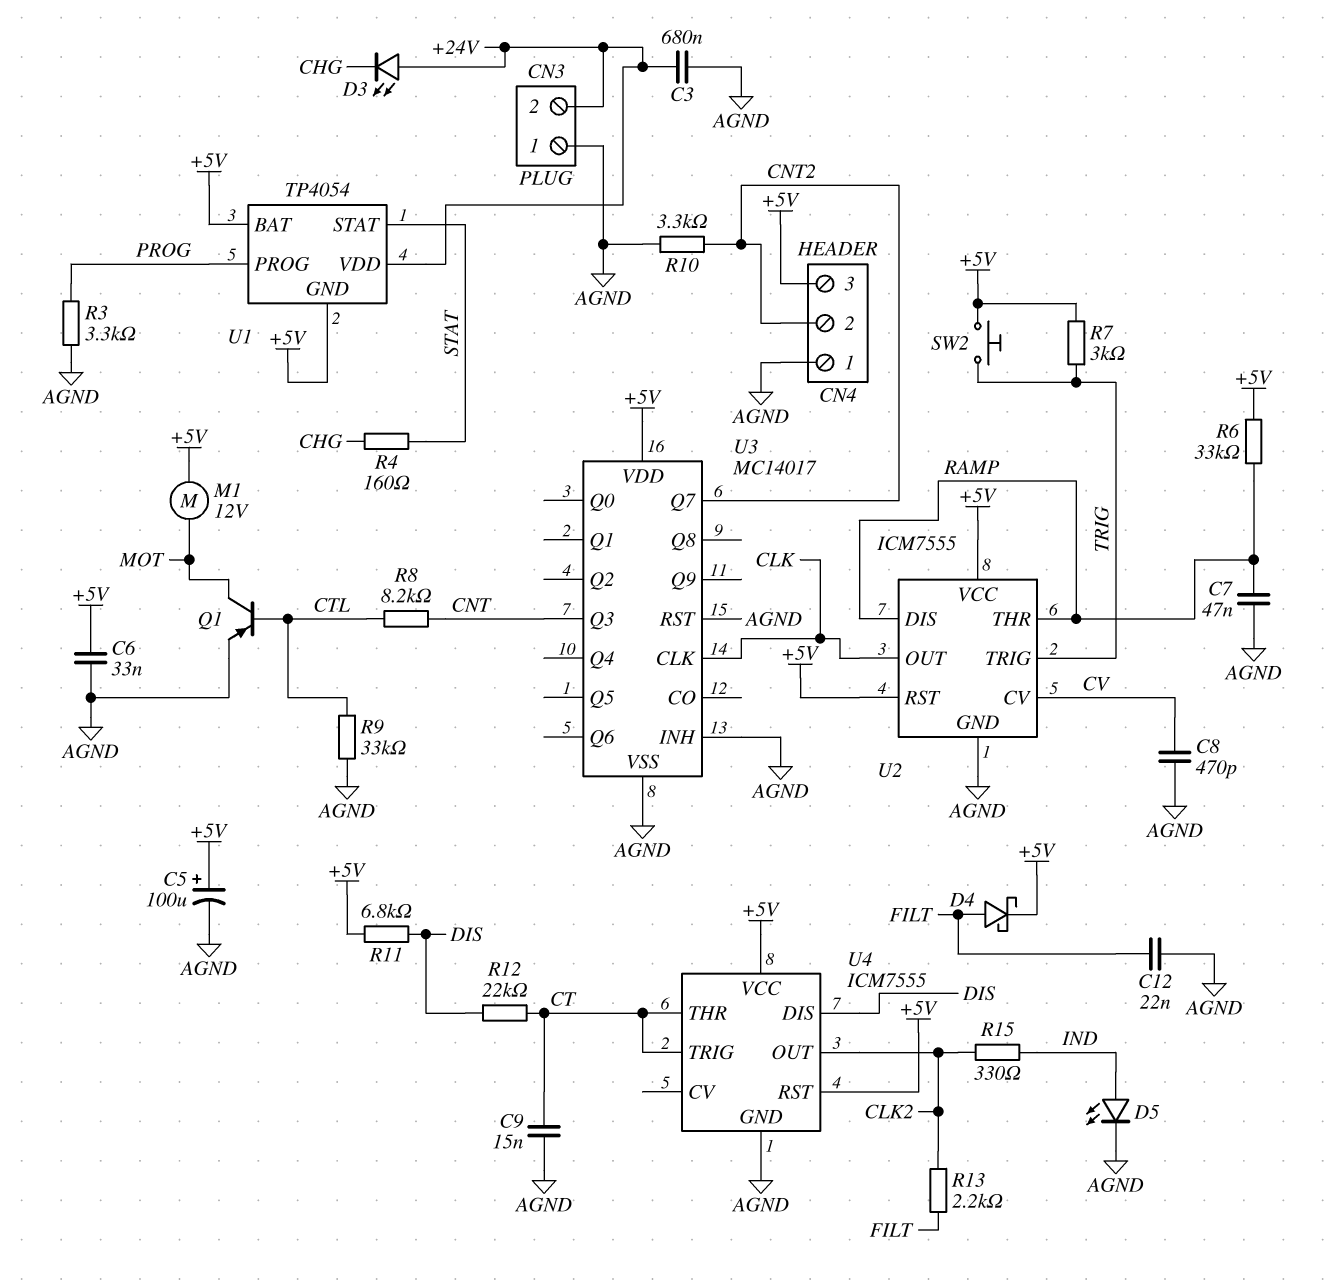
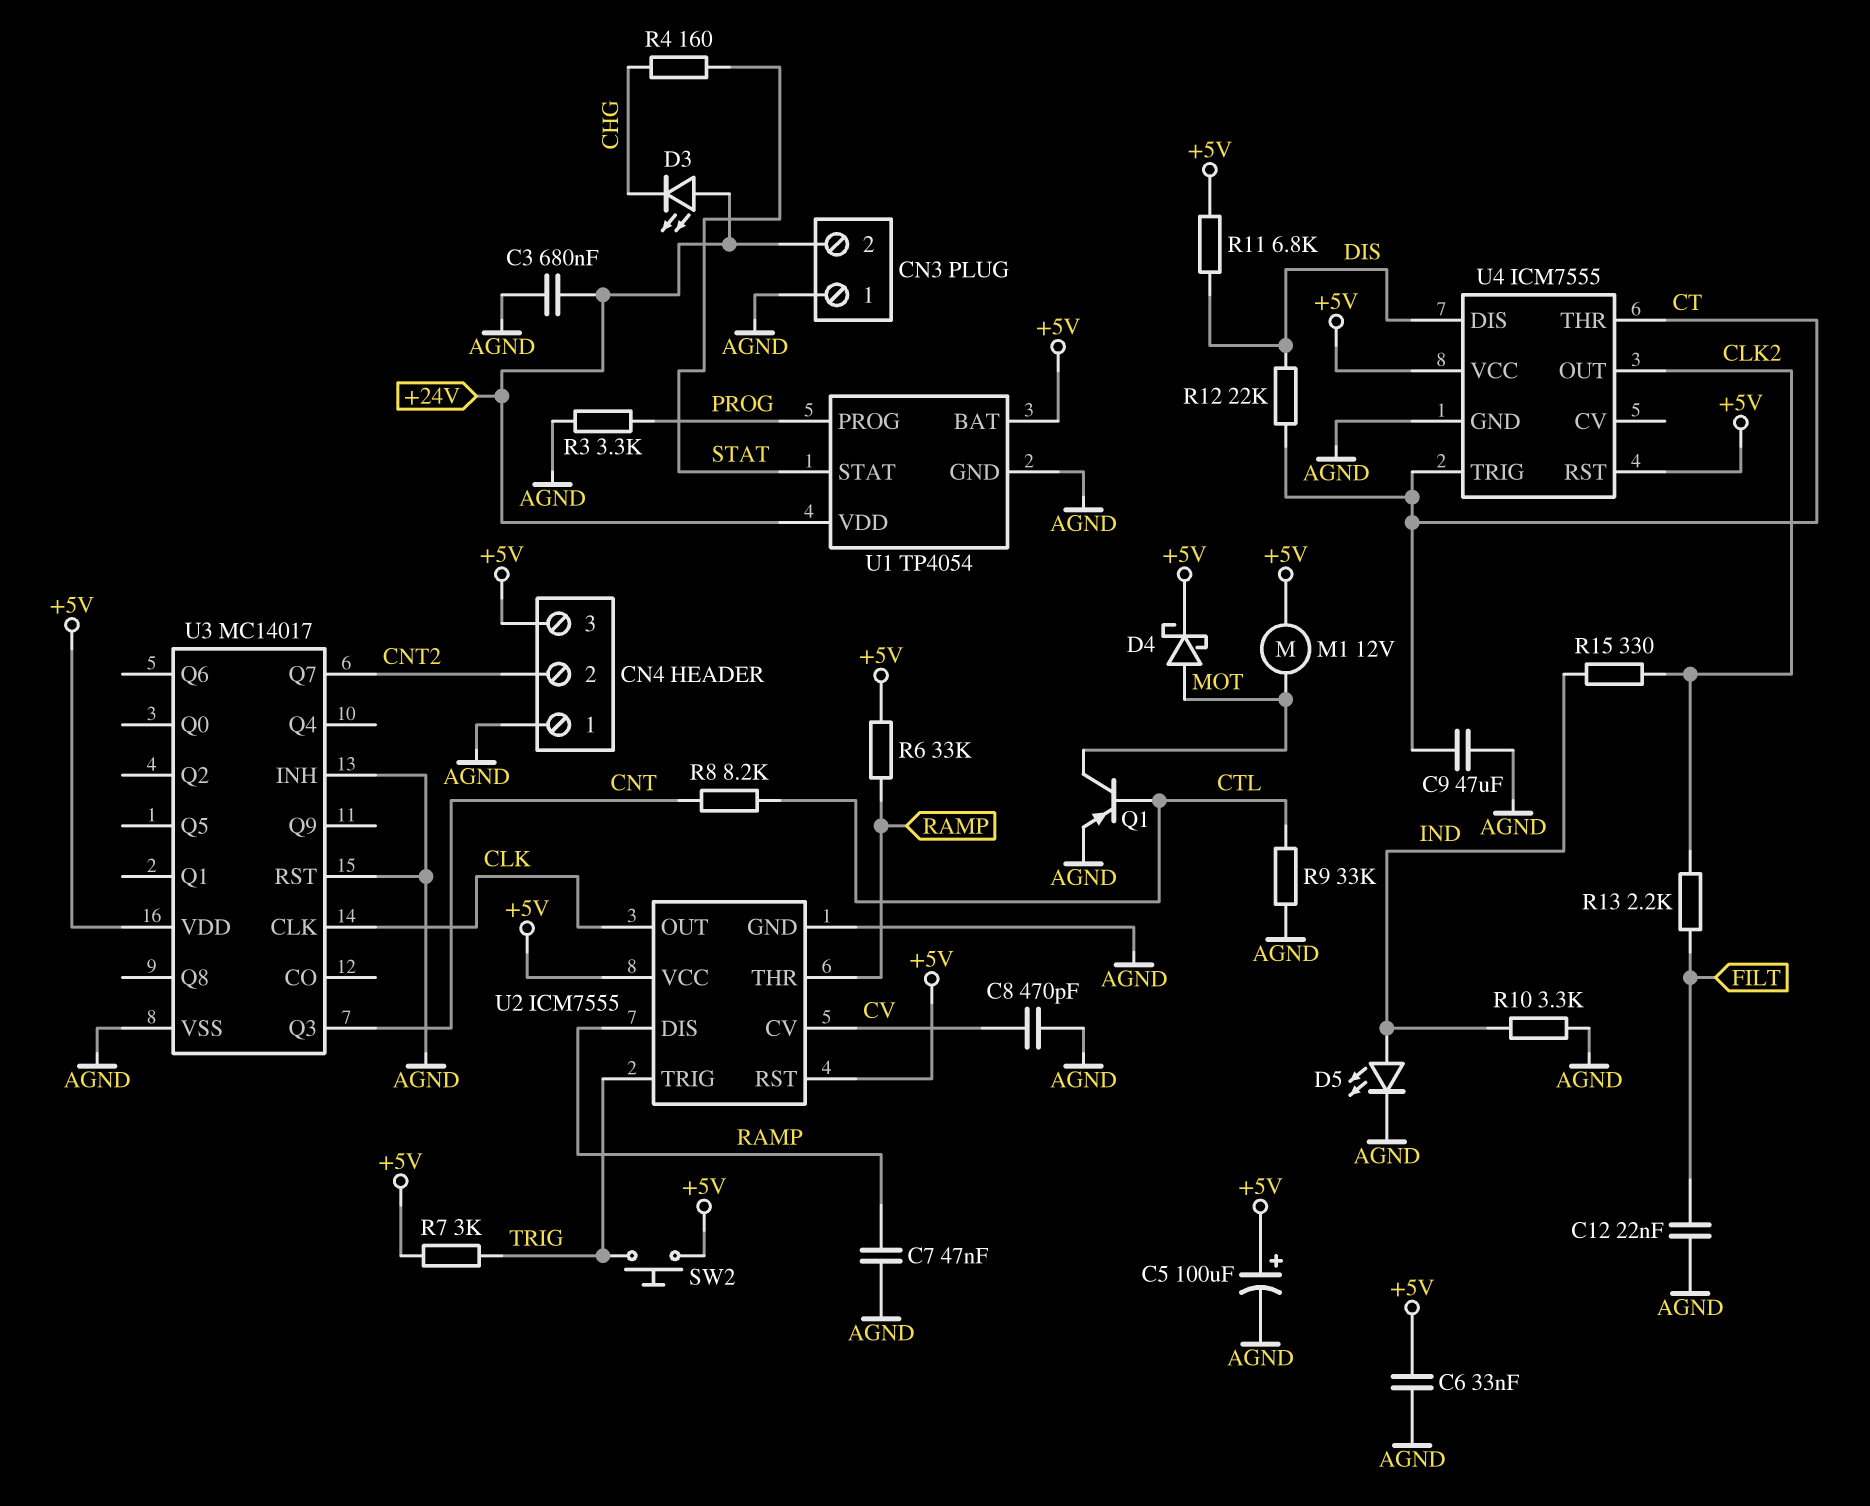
C9: 15nF (AGND, CT) -> 47uF (AGND, CT)
D4: schottky (A FILT, K +5V) -> schottky (A MOT, K +5V)
R10: 3.3k (AGND, CNT2) -> 3.3k (AGND, IND)
U1 pin GND: +5V -> AGND

